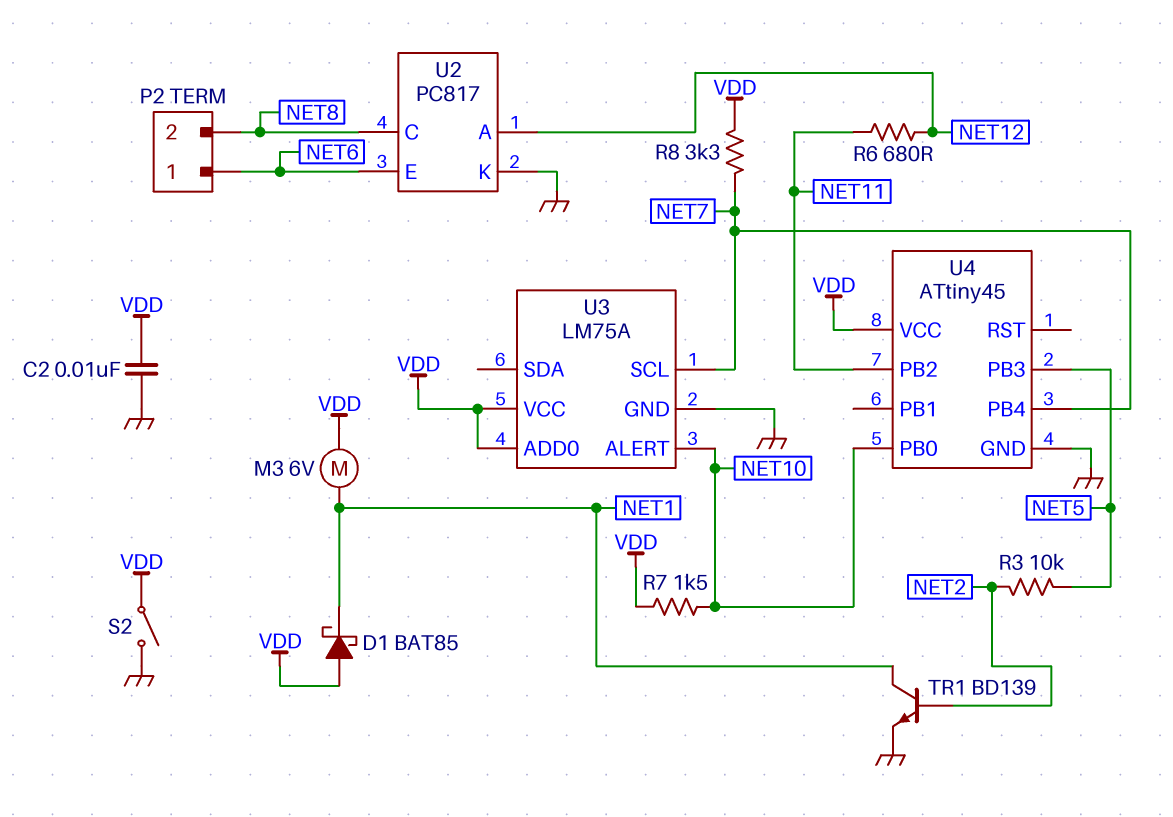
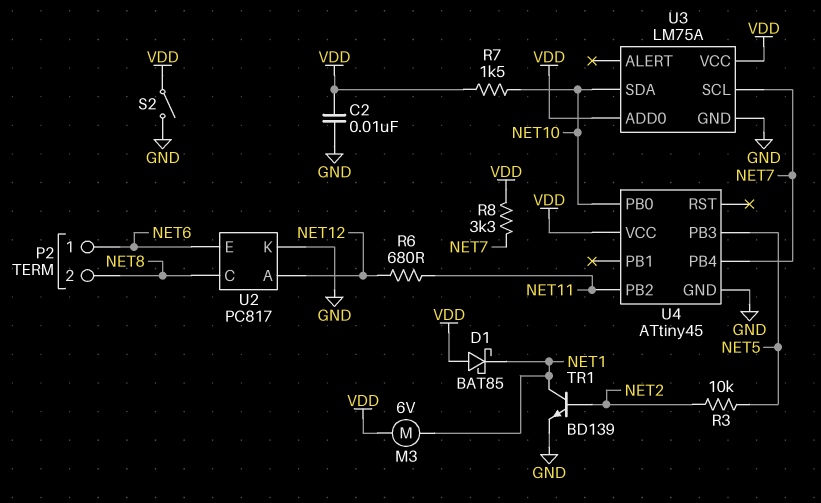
U3 pin ALERT: NET10 -> none
U3 pin SDA: none -> NET10

